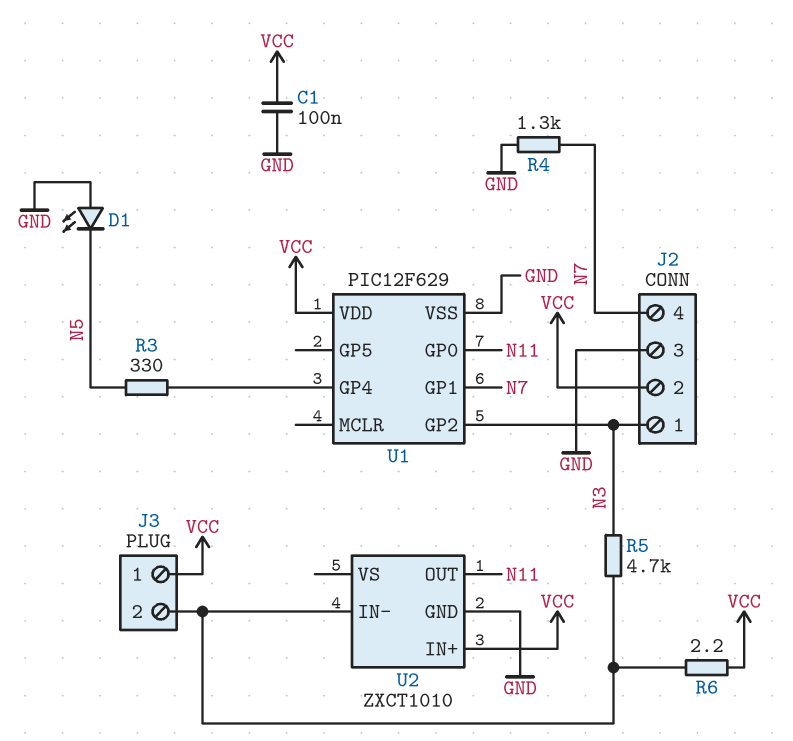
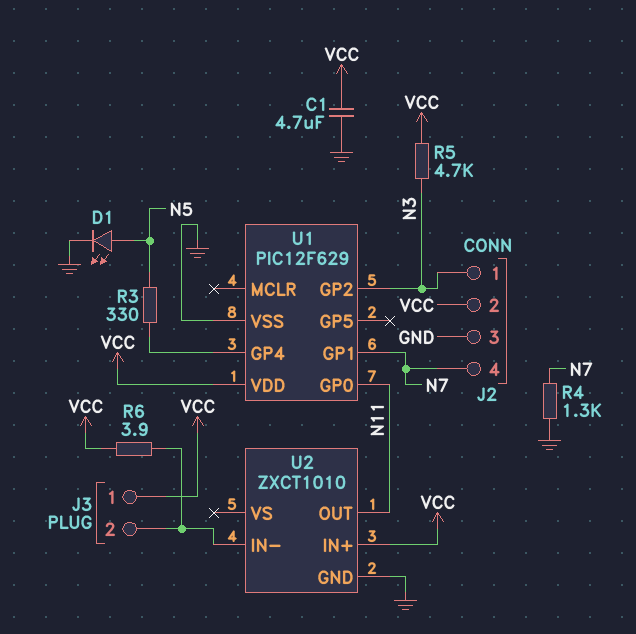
C1: 100nF (GND, VCC) -> 4.7uF (GND, VCC)
D1: LED (A GND, K N5) -> LED (A N5, K GND)
R5: 4.7k (J3/2, N3) -> 4.7k (N3, VCC)
R6: 2.2 (J3/2, VCC) -> 3.9 (J3/2, VCC)

